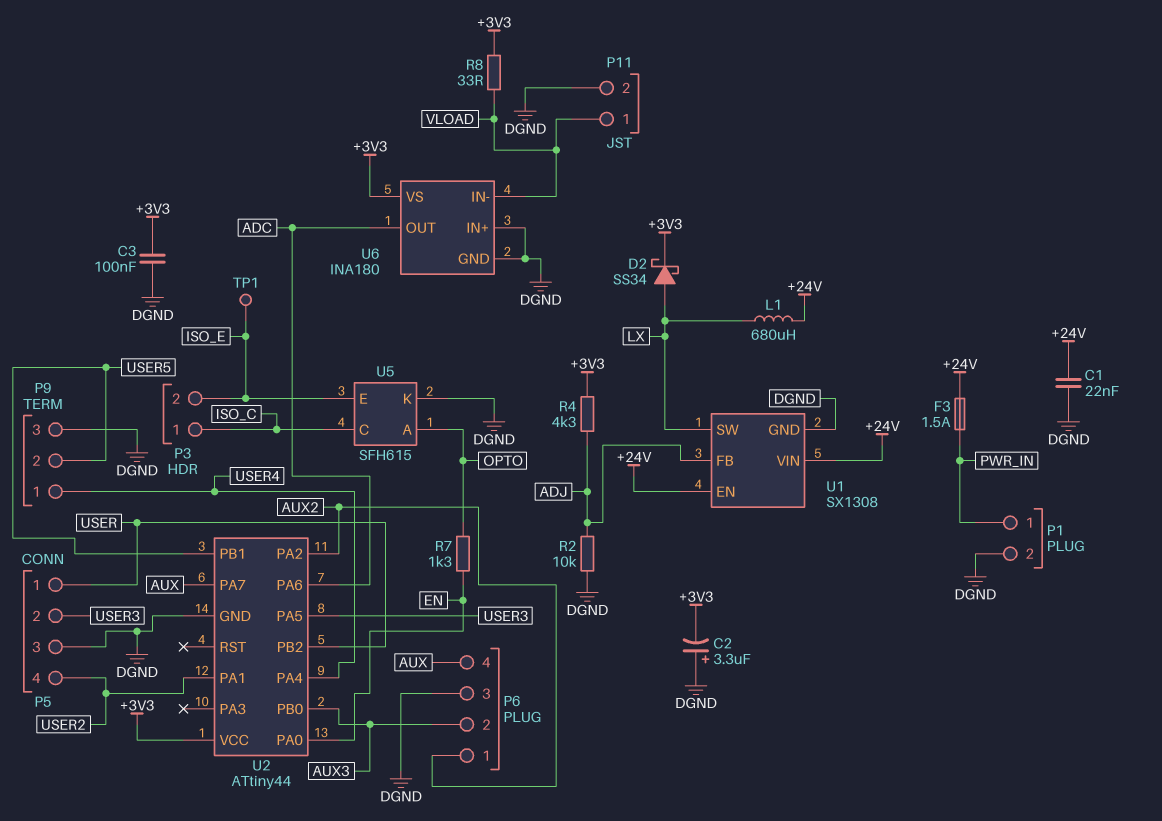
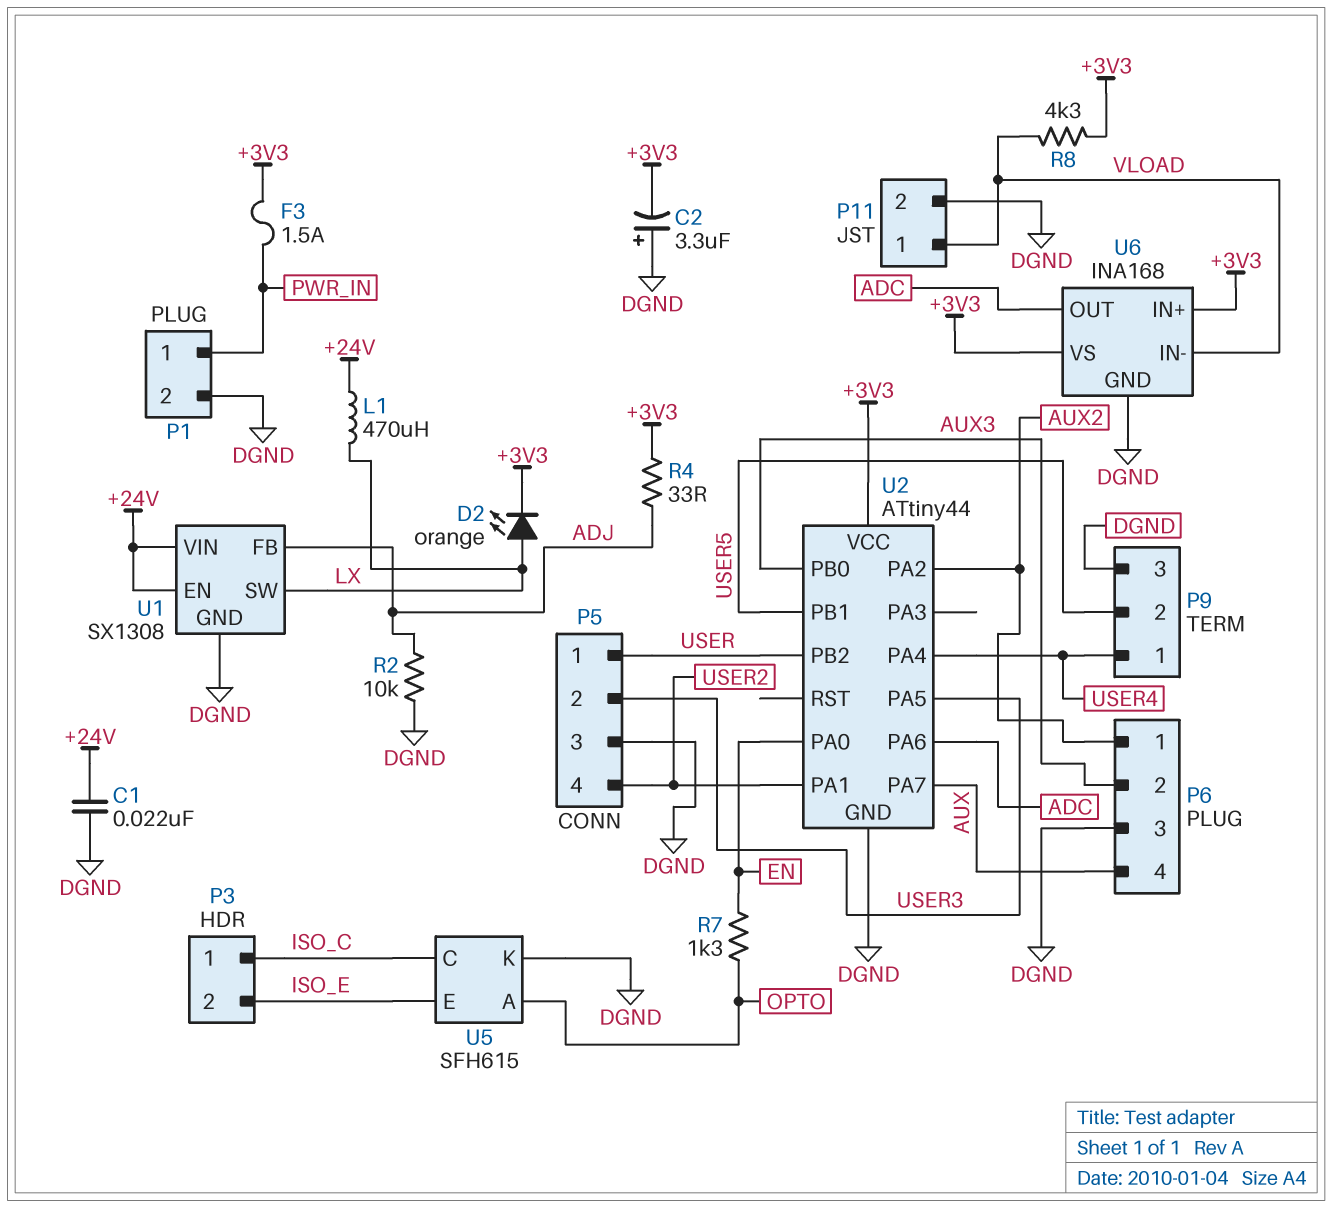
C3: 100nF (+3V3, DGND) -> none
D2: schottky SS34 (A LX, K +3V3) -> LED orange (A LX, K +3V3)
F3: 1.5A (+24V, PWR_IN) -> 1.5A (+3V3, PWR_IN)
L1: 680uH (+24V, LX) -> 470uH (+24V, LX)
R4: 4.3k (+3V3, ADJ) -> 33 (+3V3, ADJ)
R8: 33 (+3V3, VLOAD) -> 4.3k (+3V3, VLOAD)
TP1: test point (ISO_E) -> none
U6: INA180 -> INA168
U6 pin IN+: DGND -> +3V3

